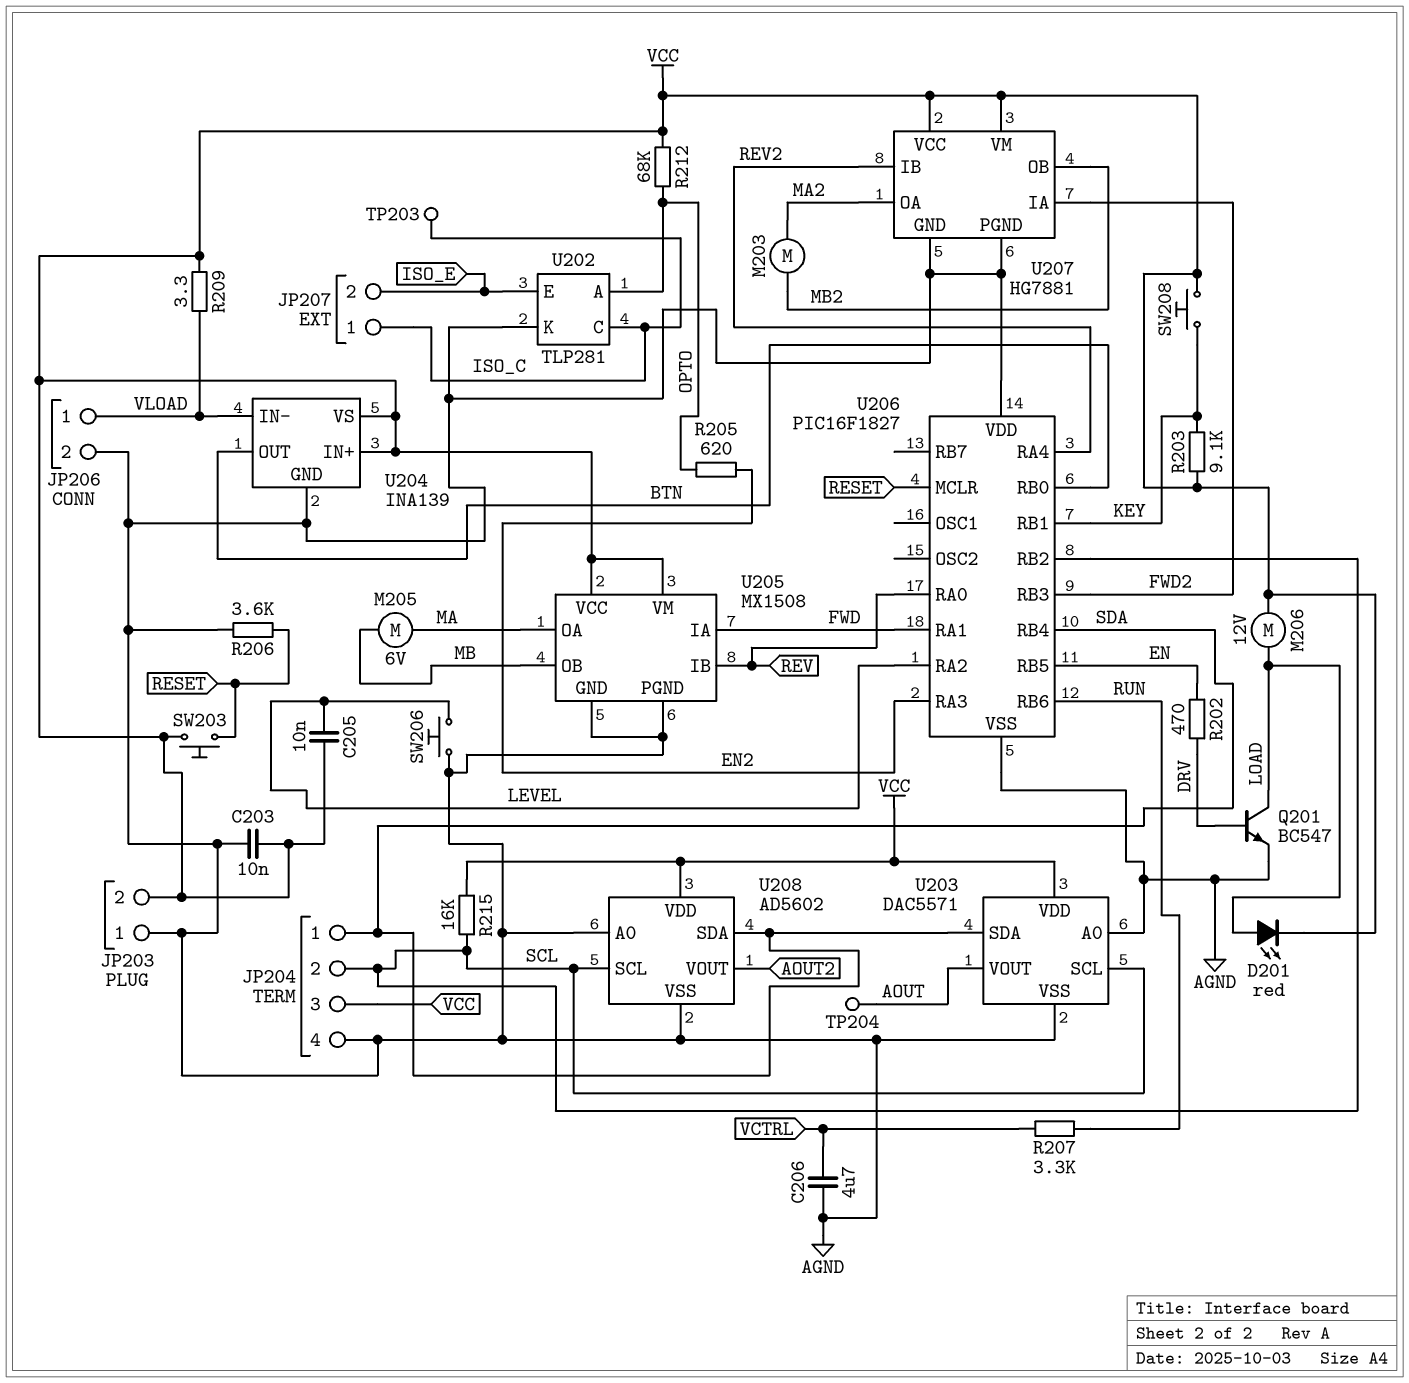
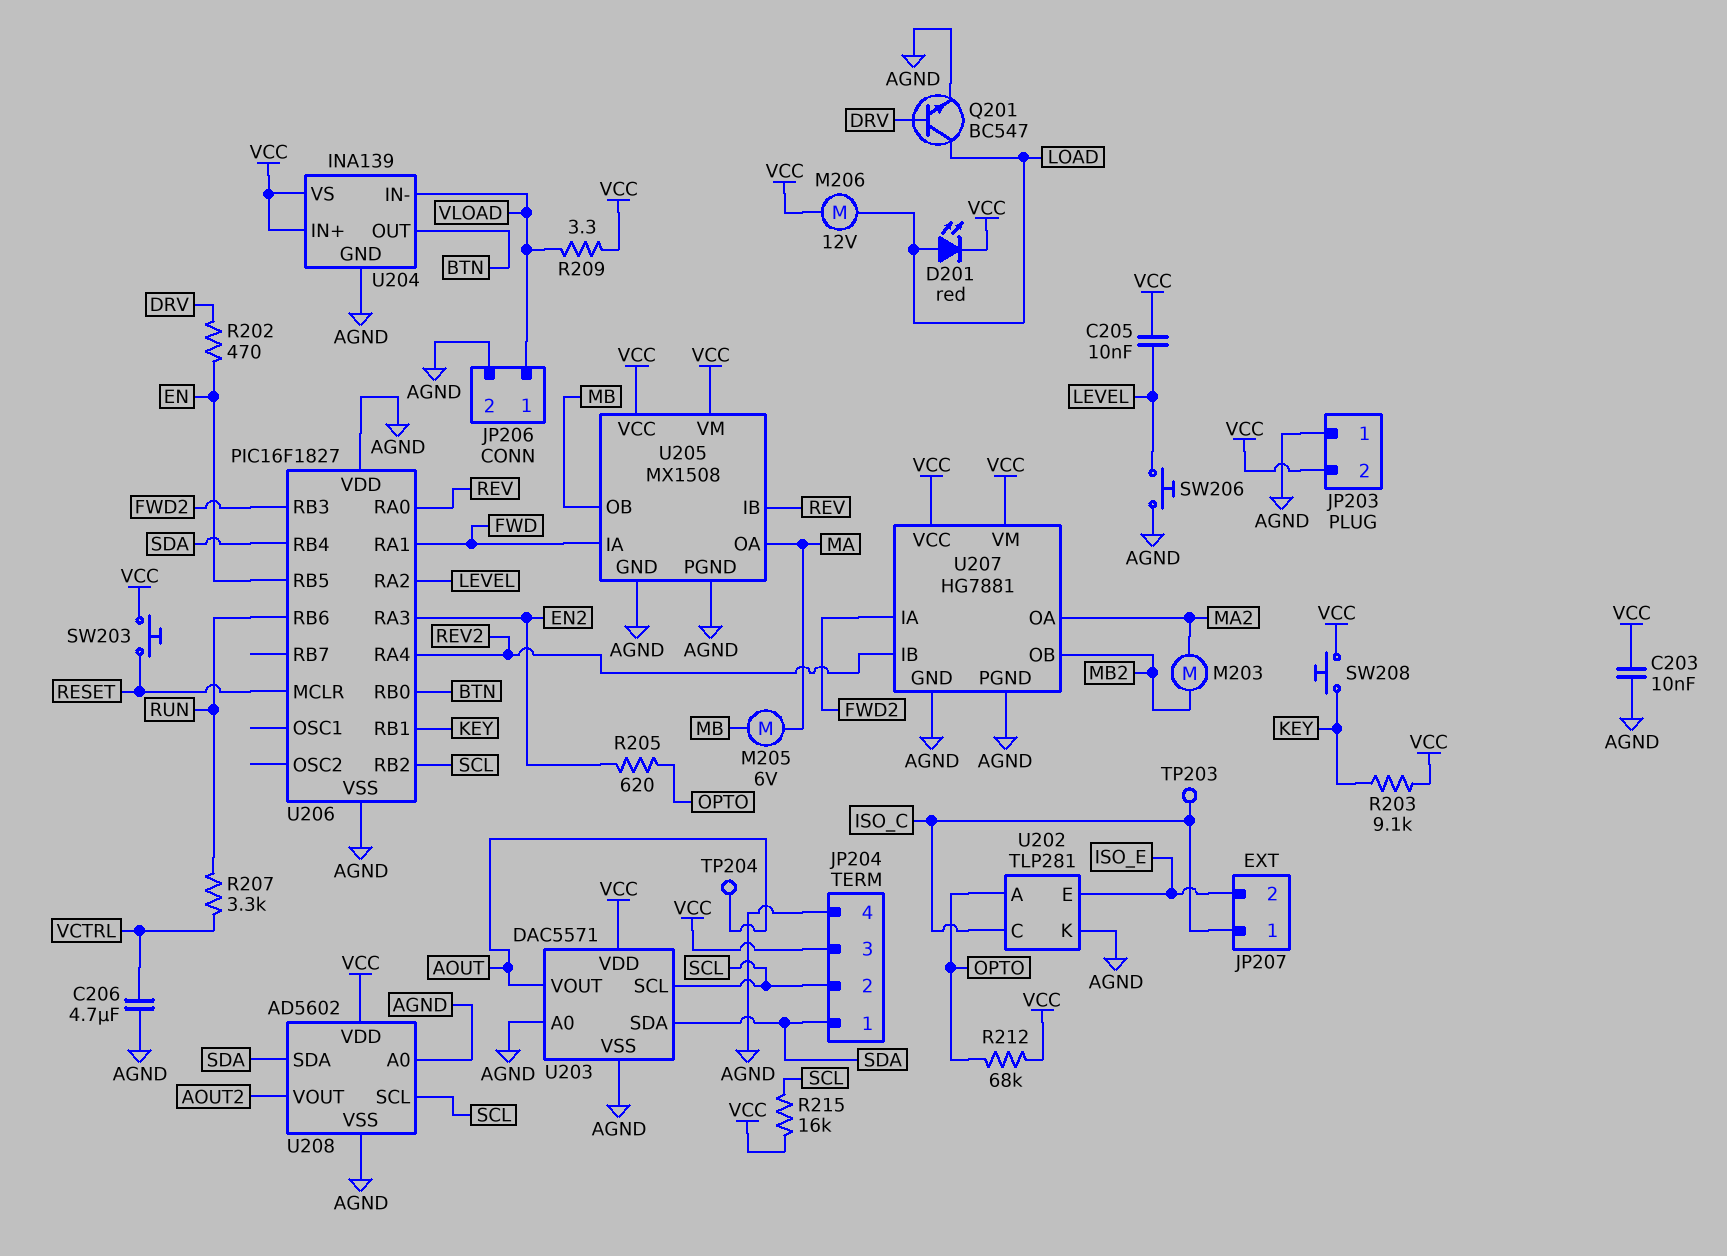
R206: 3.6k (AGND, RESET) -> none

